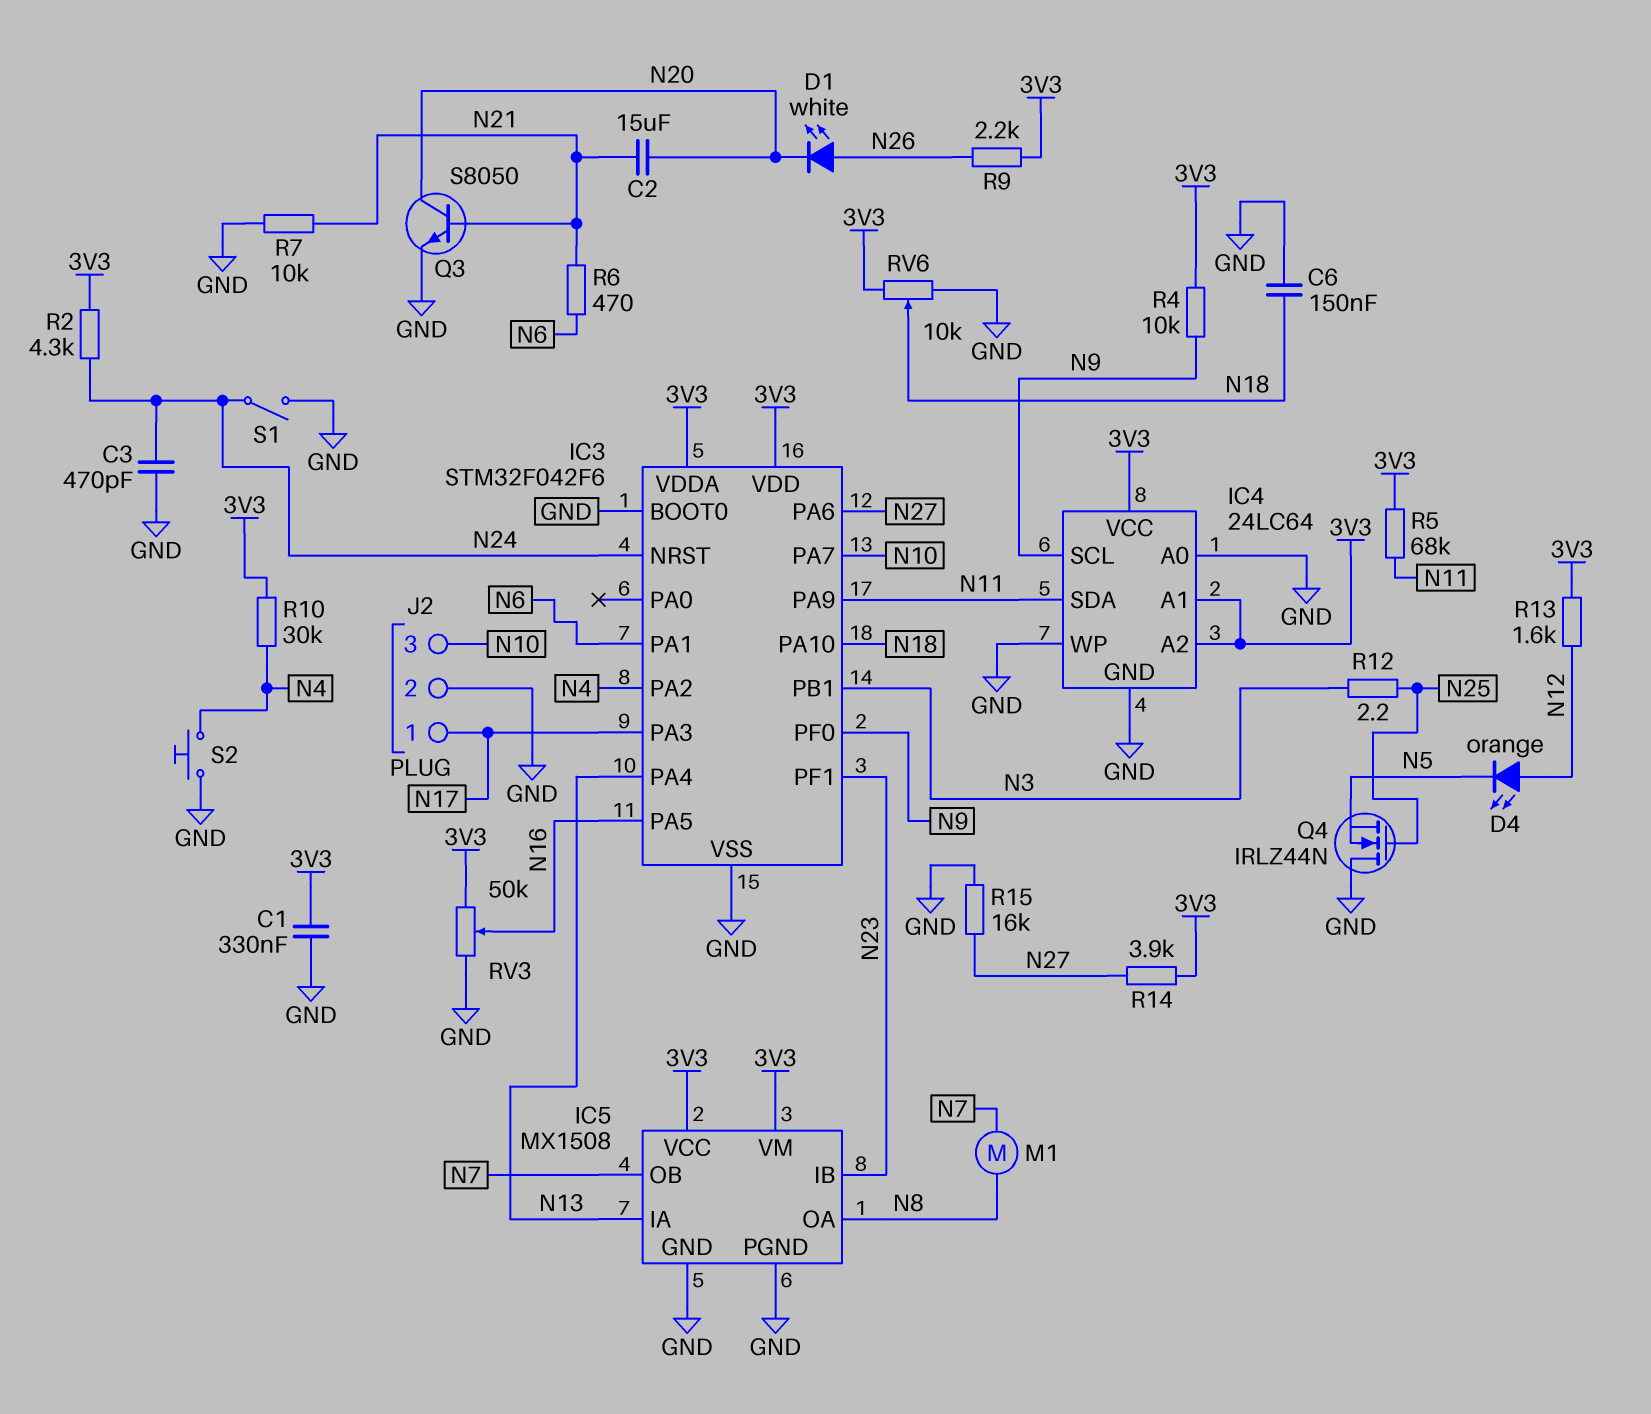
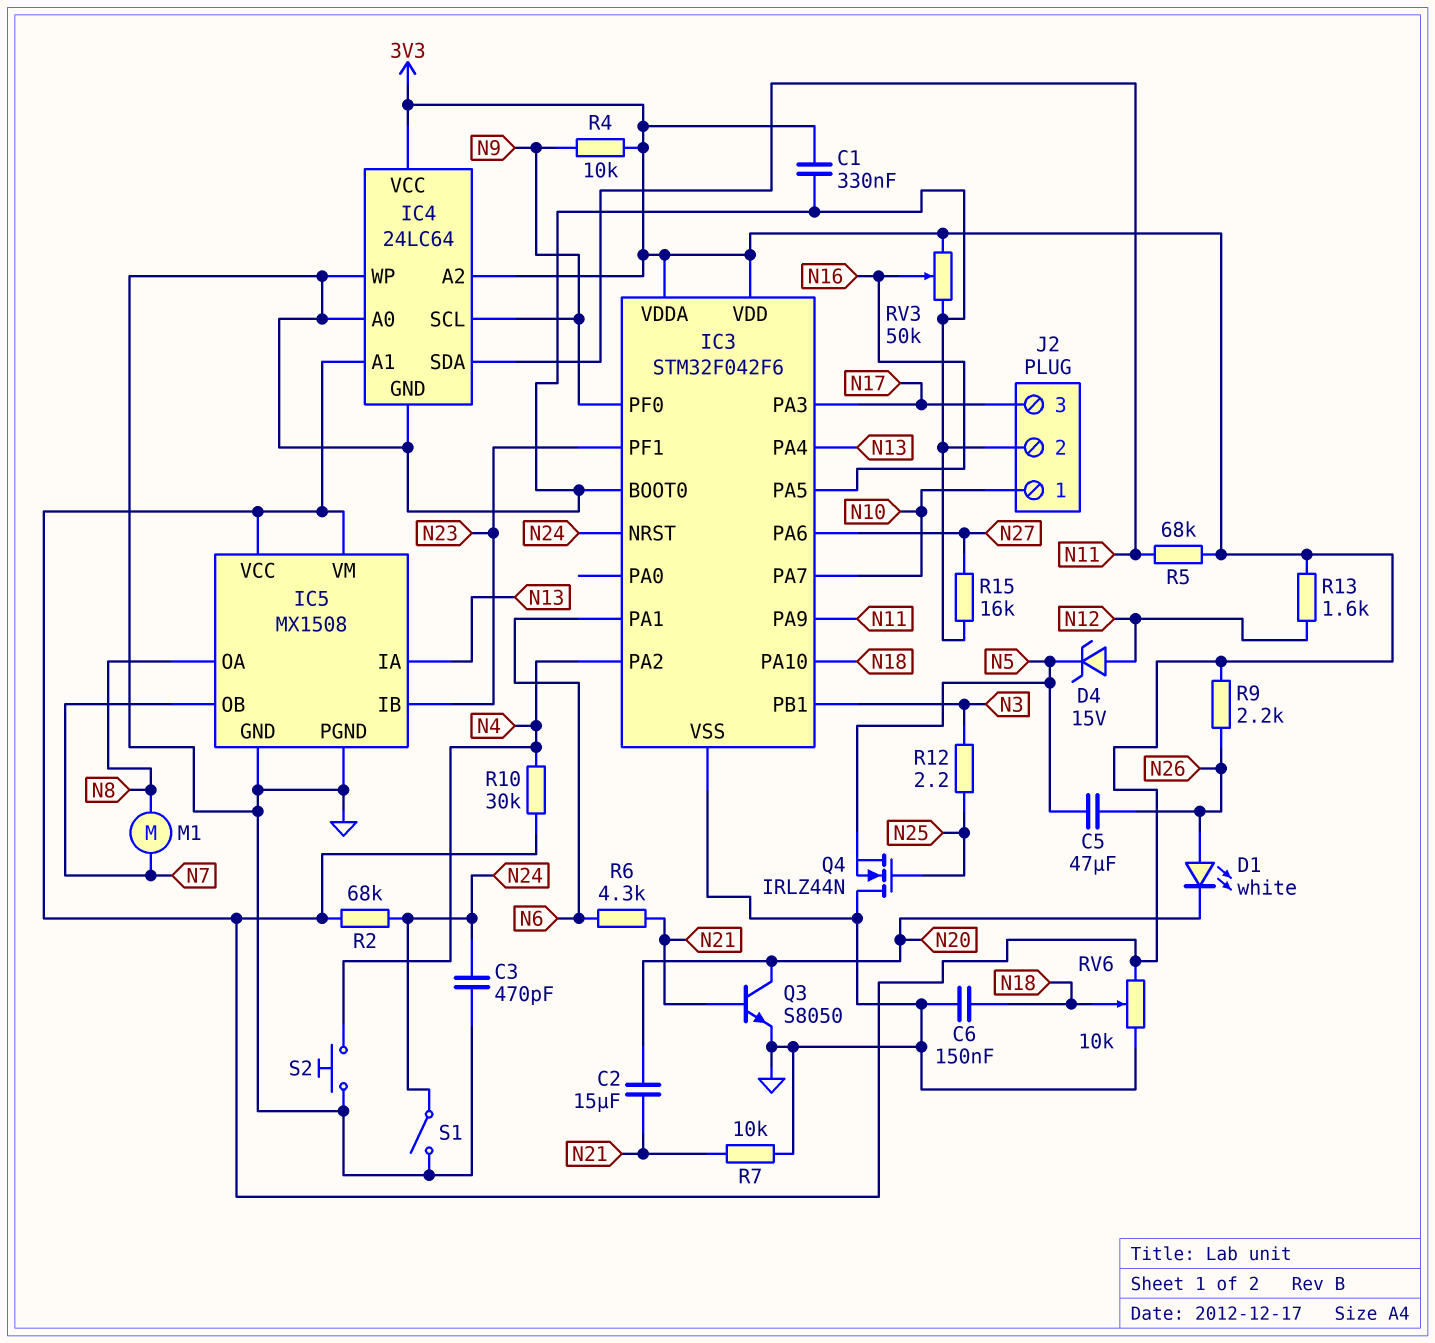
C5: none -> 47uF (N5, N26)
D4: LED orange (A N12, K N5) -> zener 15V (A N12, K N5)
J2 pin 1: N17 -> N10
J2 pin 3: N10 -> N17
R2: 4.3k (3V3, N24) -> 68k (3V3, N24)
R6: 470 (N6, N21) -> 4.3k (N6, N21)
R14: 3.9k (3V3, N27) -> none

